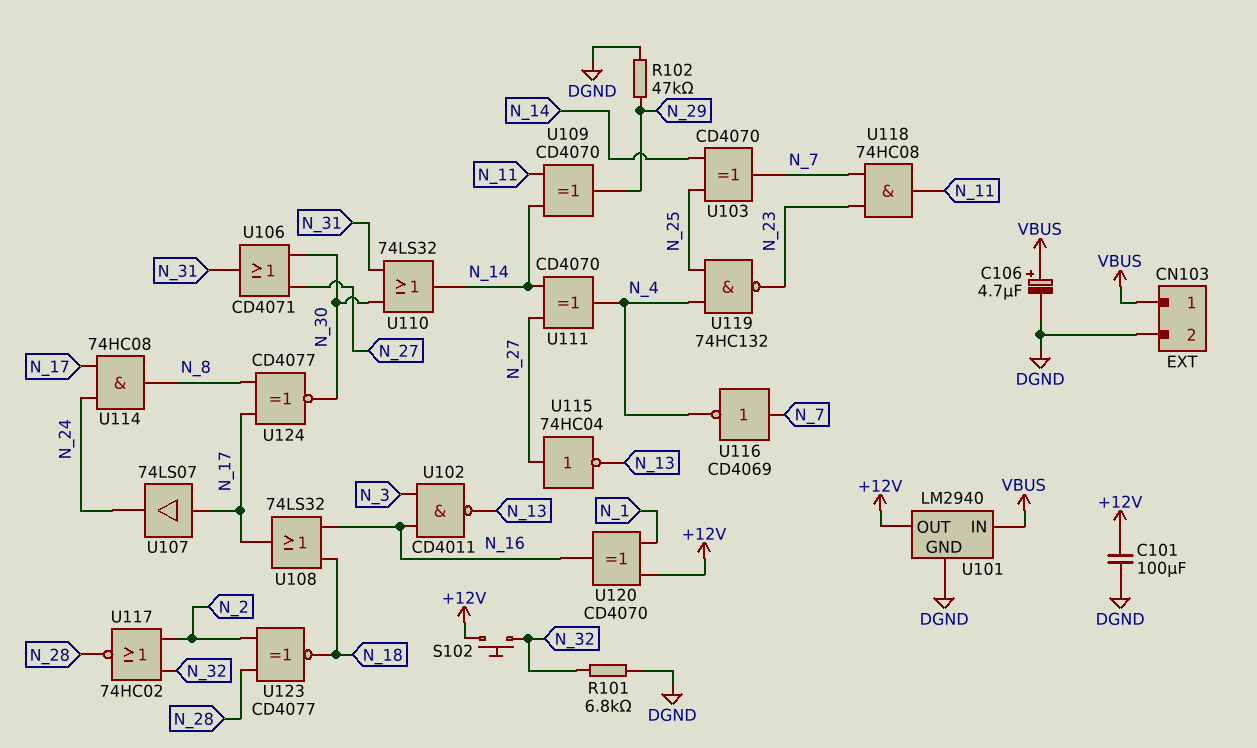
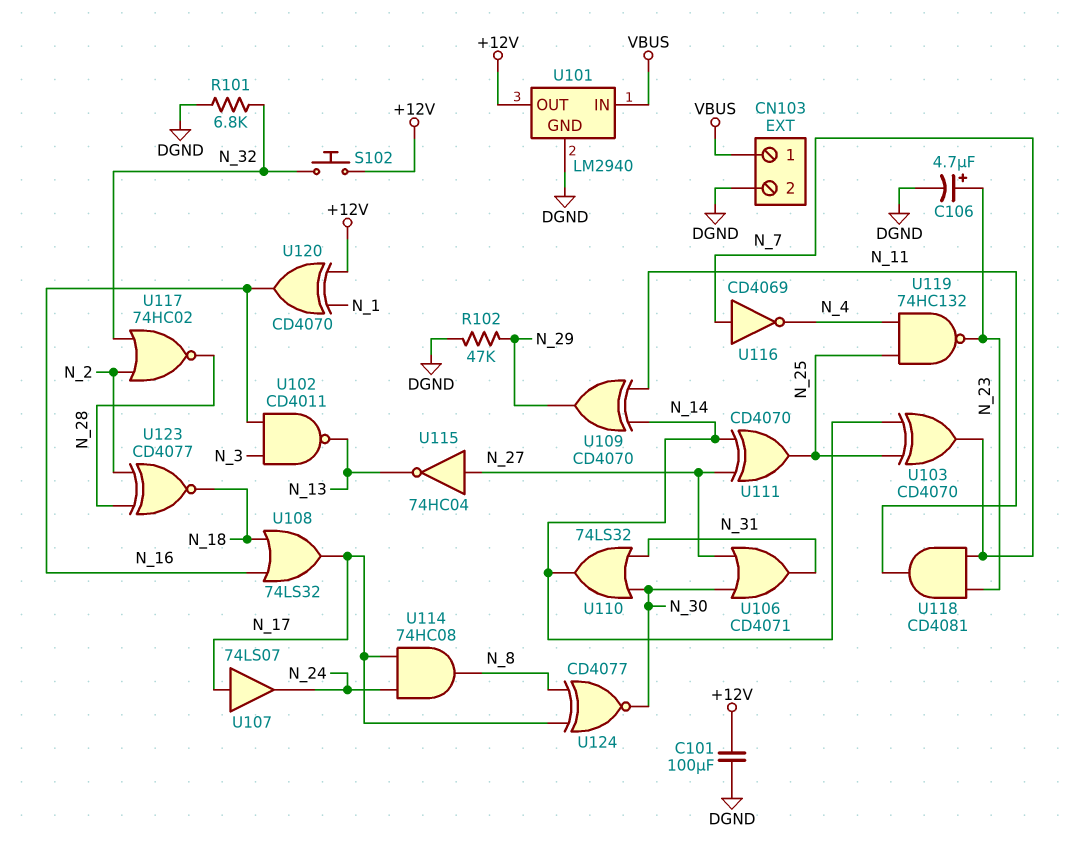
C106: 4.7uF (plus VBUS, minus DGND) -> 4.7uF (plus N_23, minus DGND)
U111: XOR CD4070 (in N_14, in N_27, out N_4) -> XOR CD4070 (in N_14, in N_27, out N_25)
U118: AND 74HC08 (in N_7, in N_23, out N_11) -> AND CD4081 (in N_7, in N_23, out N_11)

